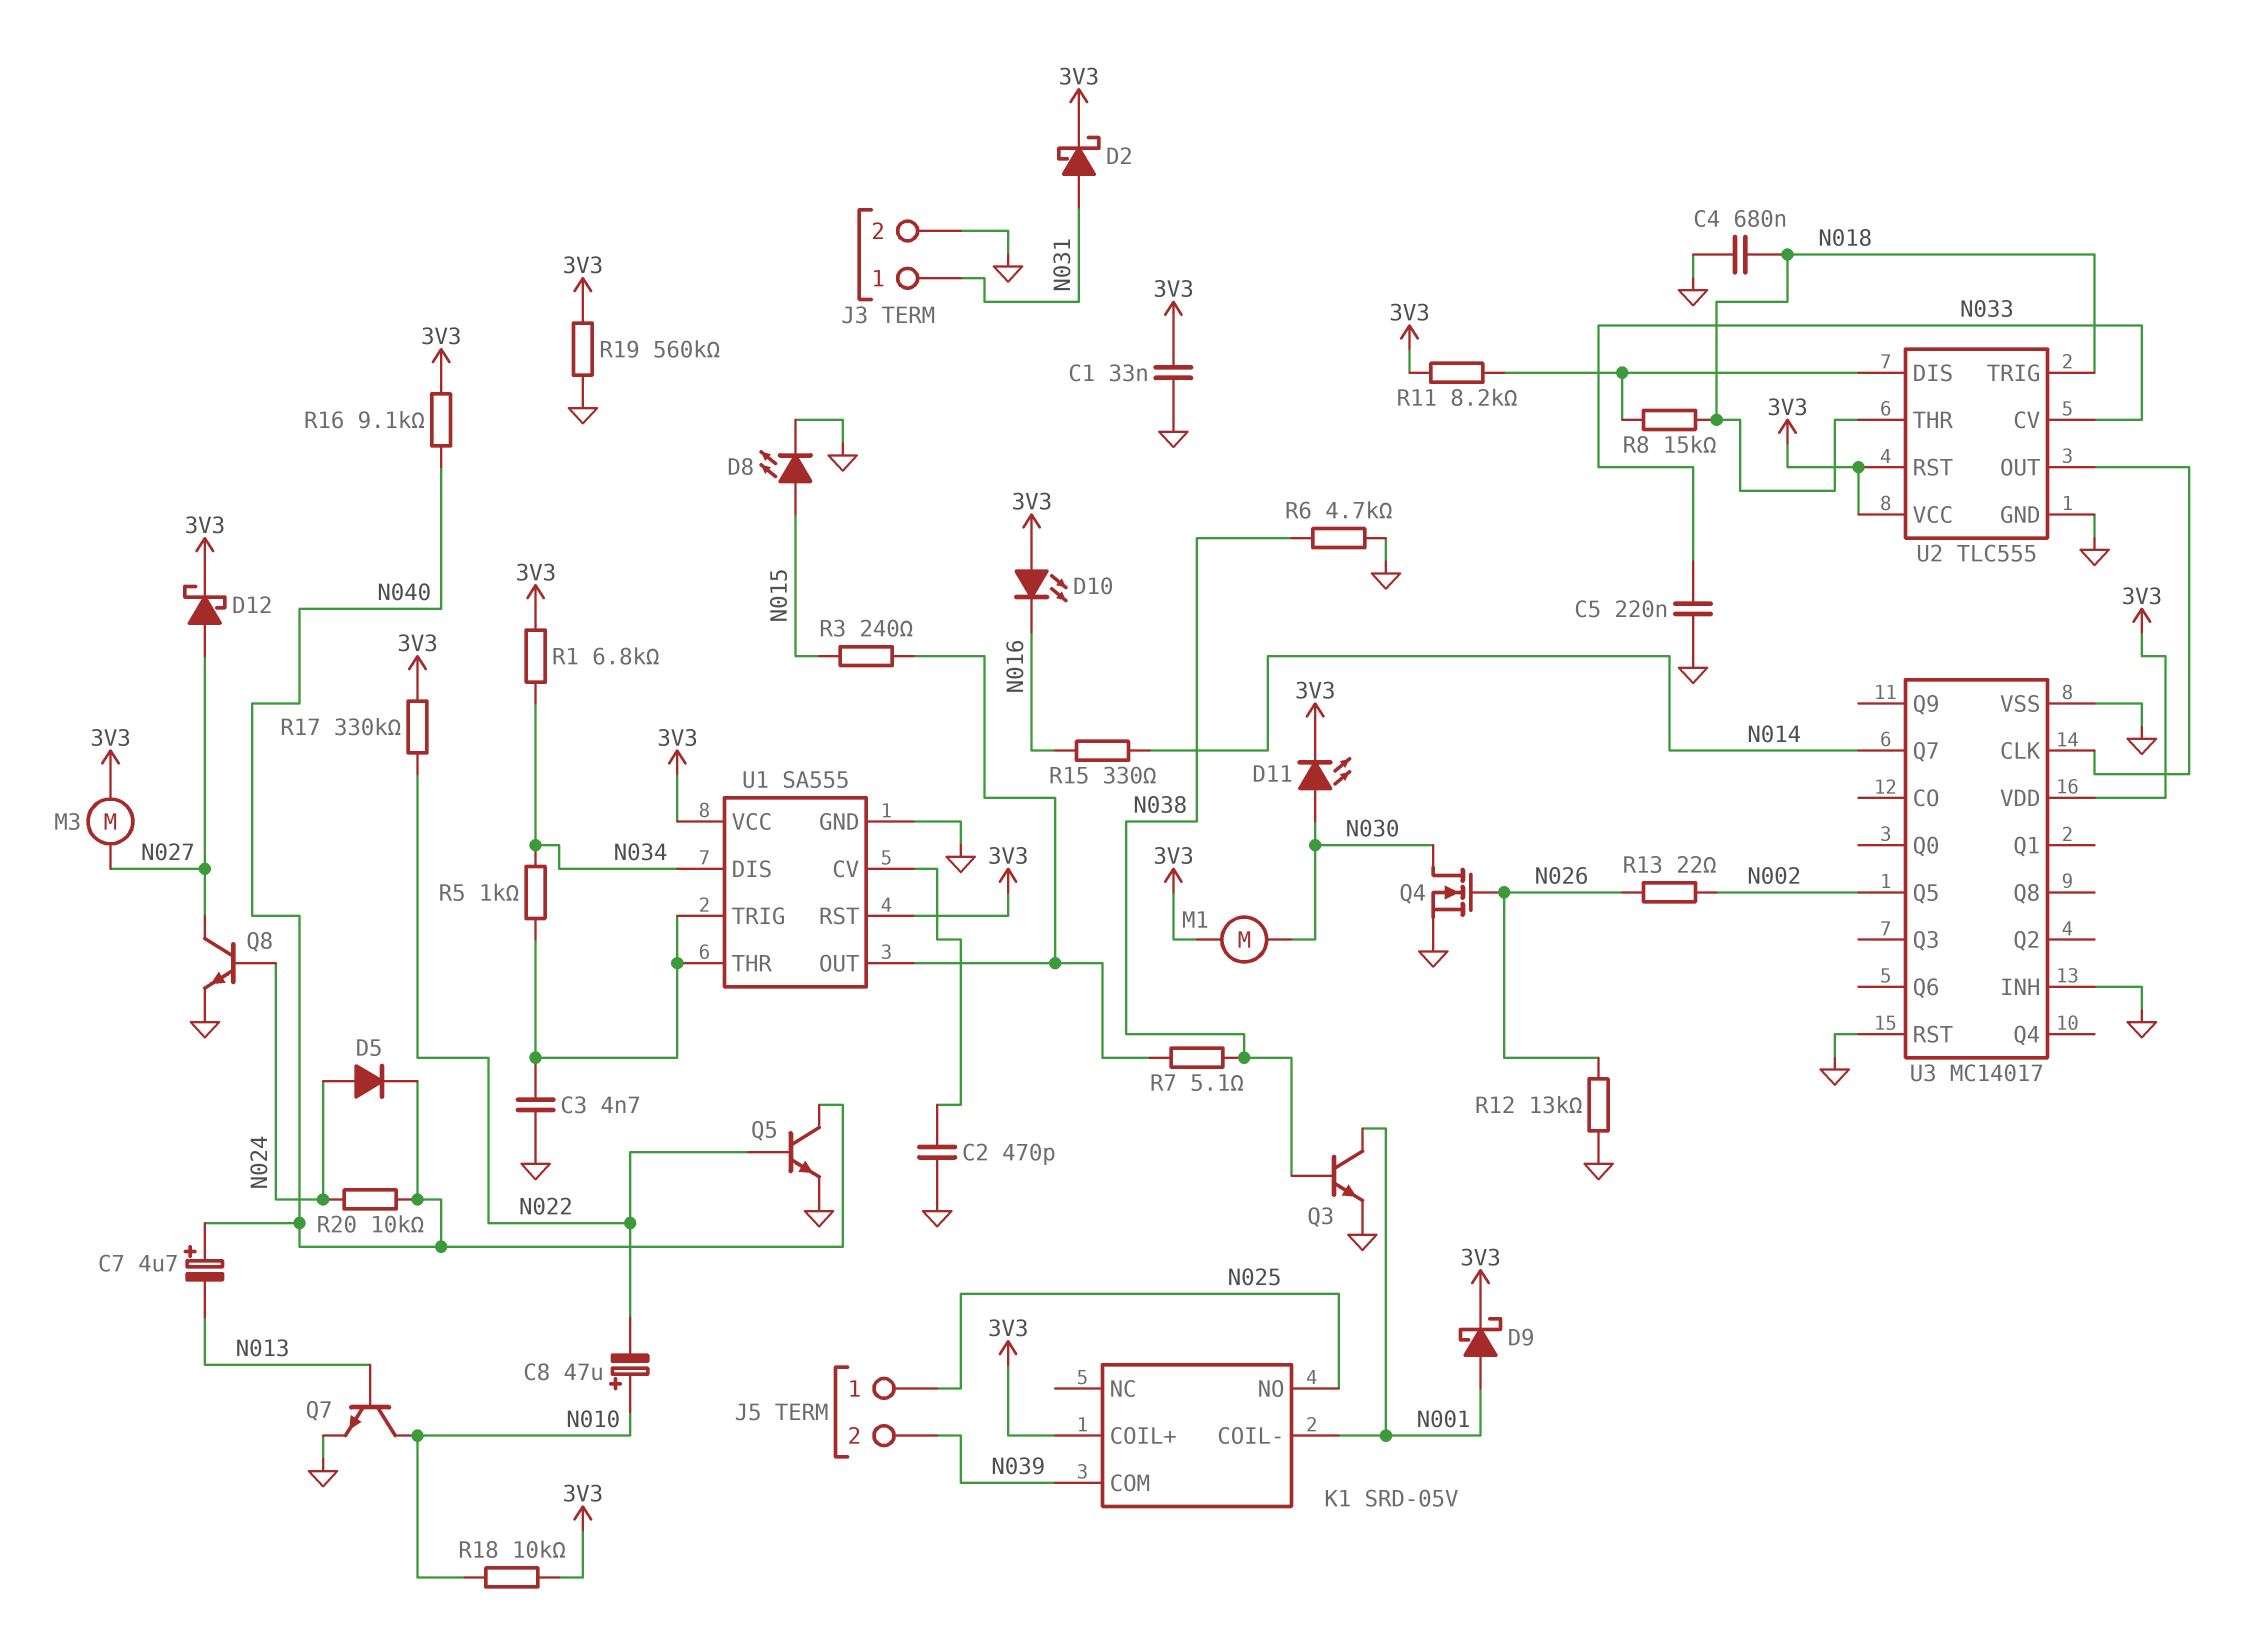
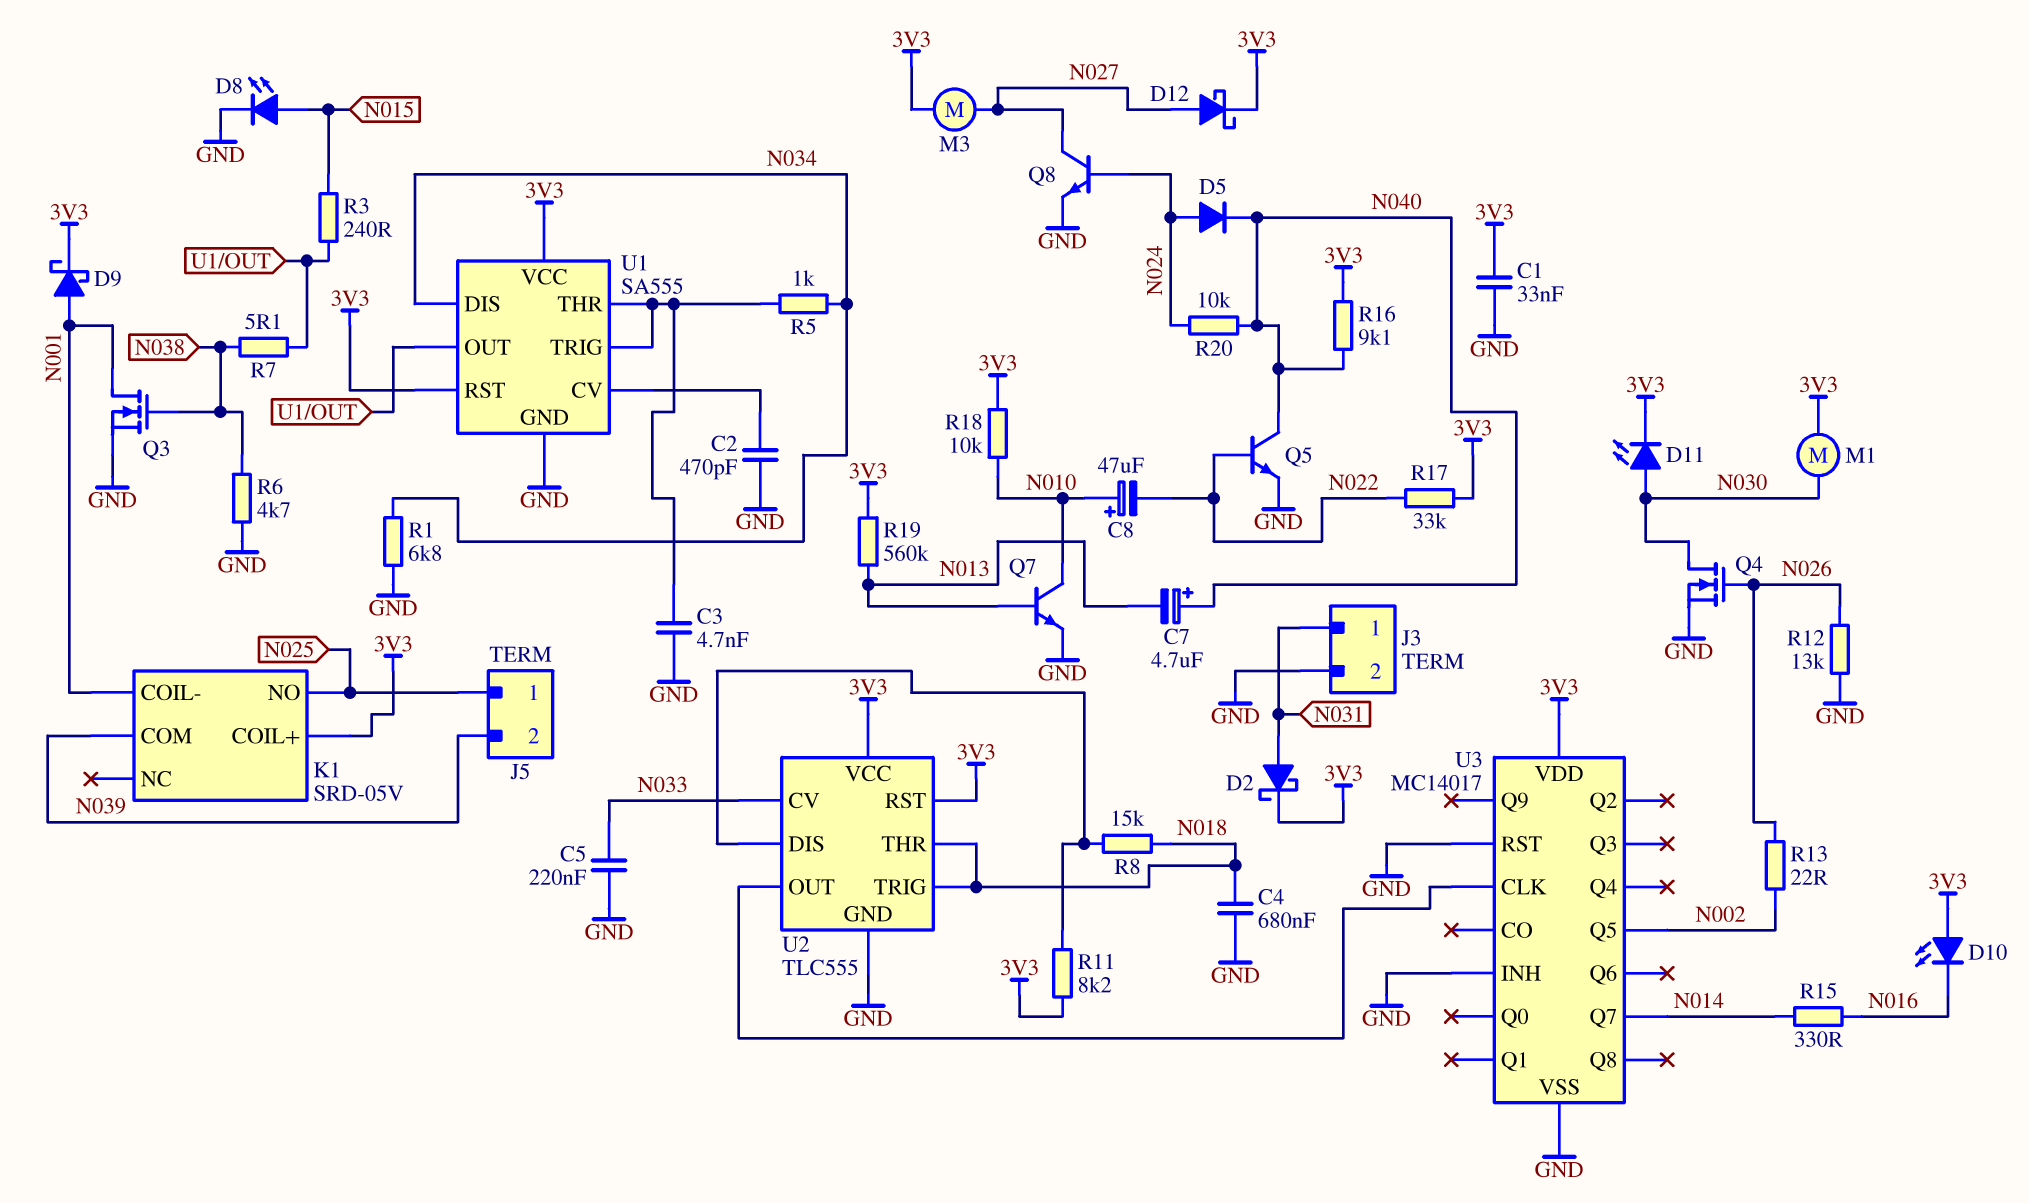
Q3: NPN (B N038, C N001, E GND) -> NMOS (G N038, D N001, S GND)
R1: 6.8k (3V3, N034) -> 6.8k (GND, N034)
R17: 330k (3V3, N022) -> 33k (3V3, N022)
R19: 560k (3V3, GND) -> 560k (3V3, N013)

